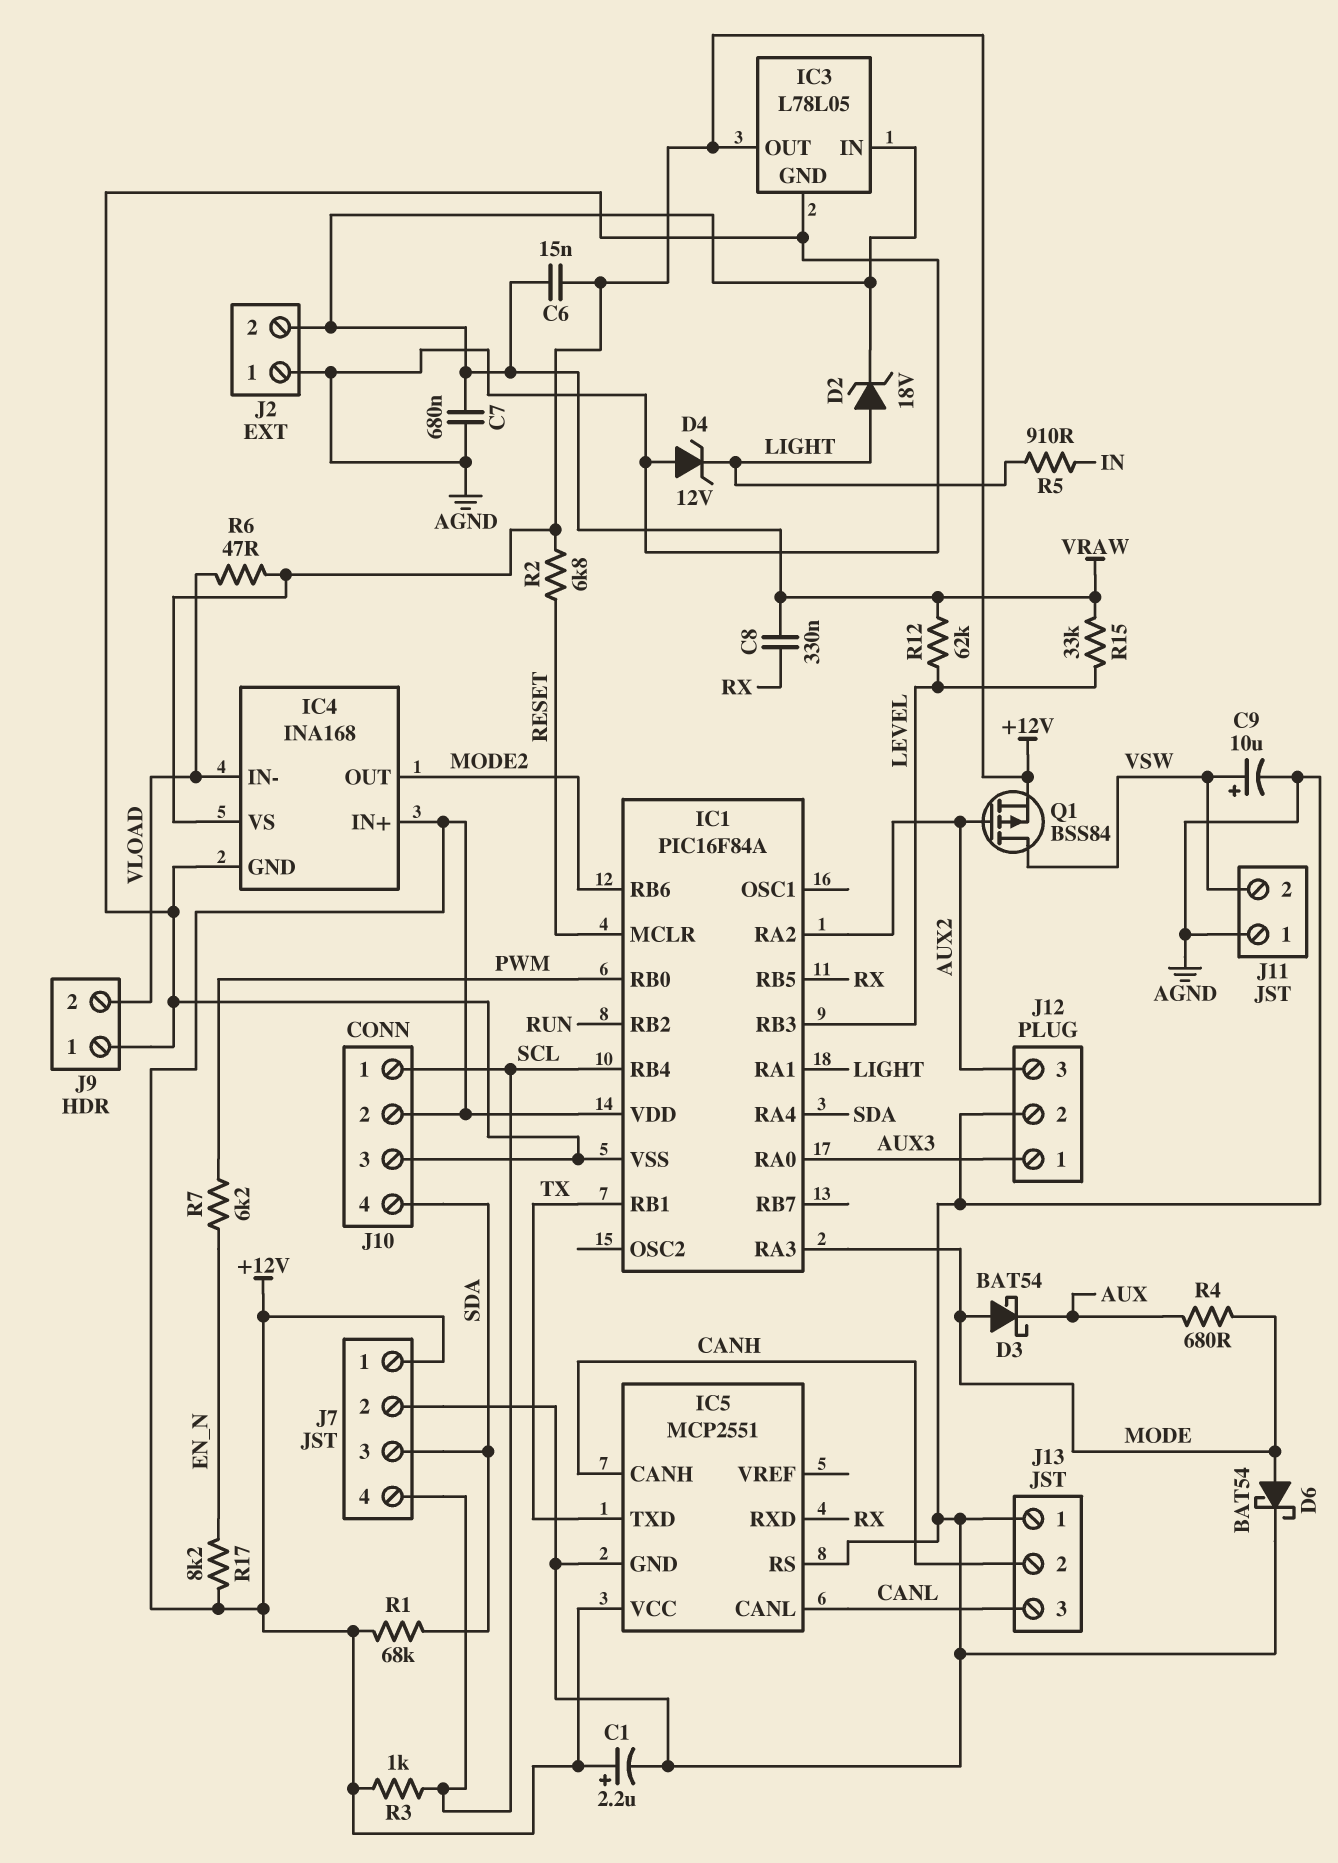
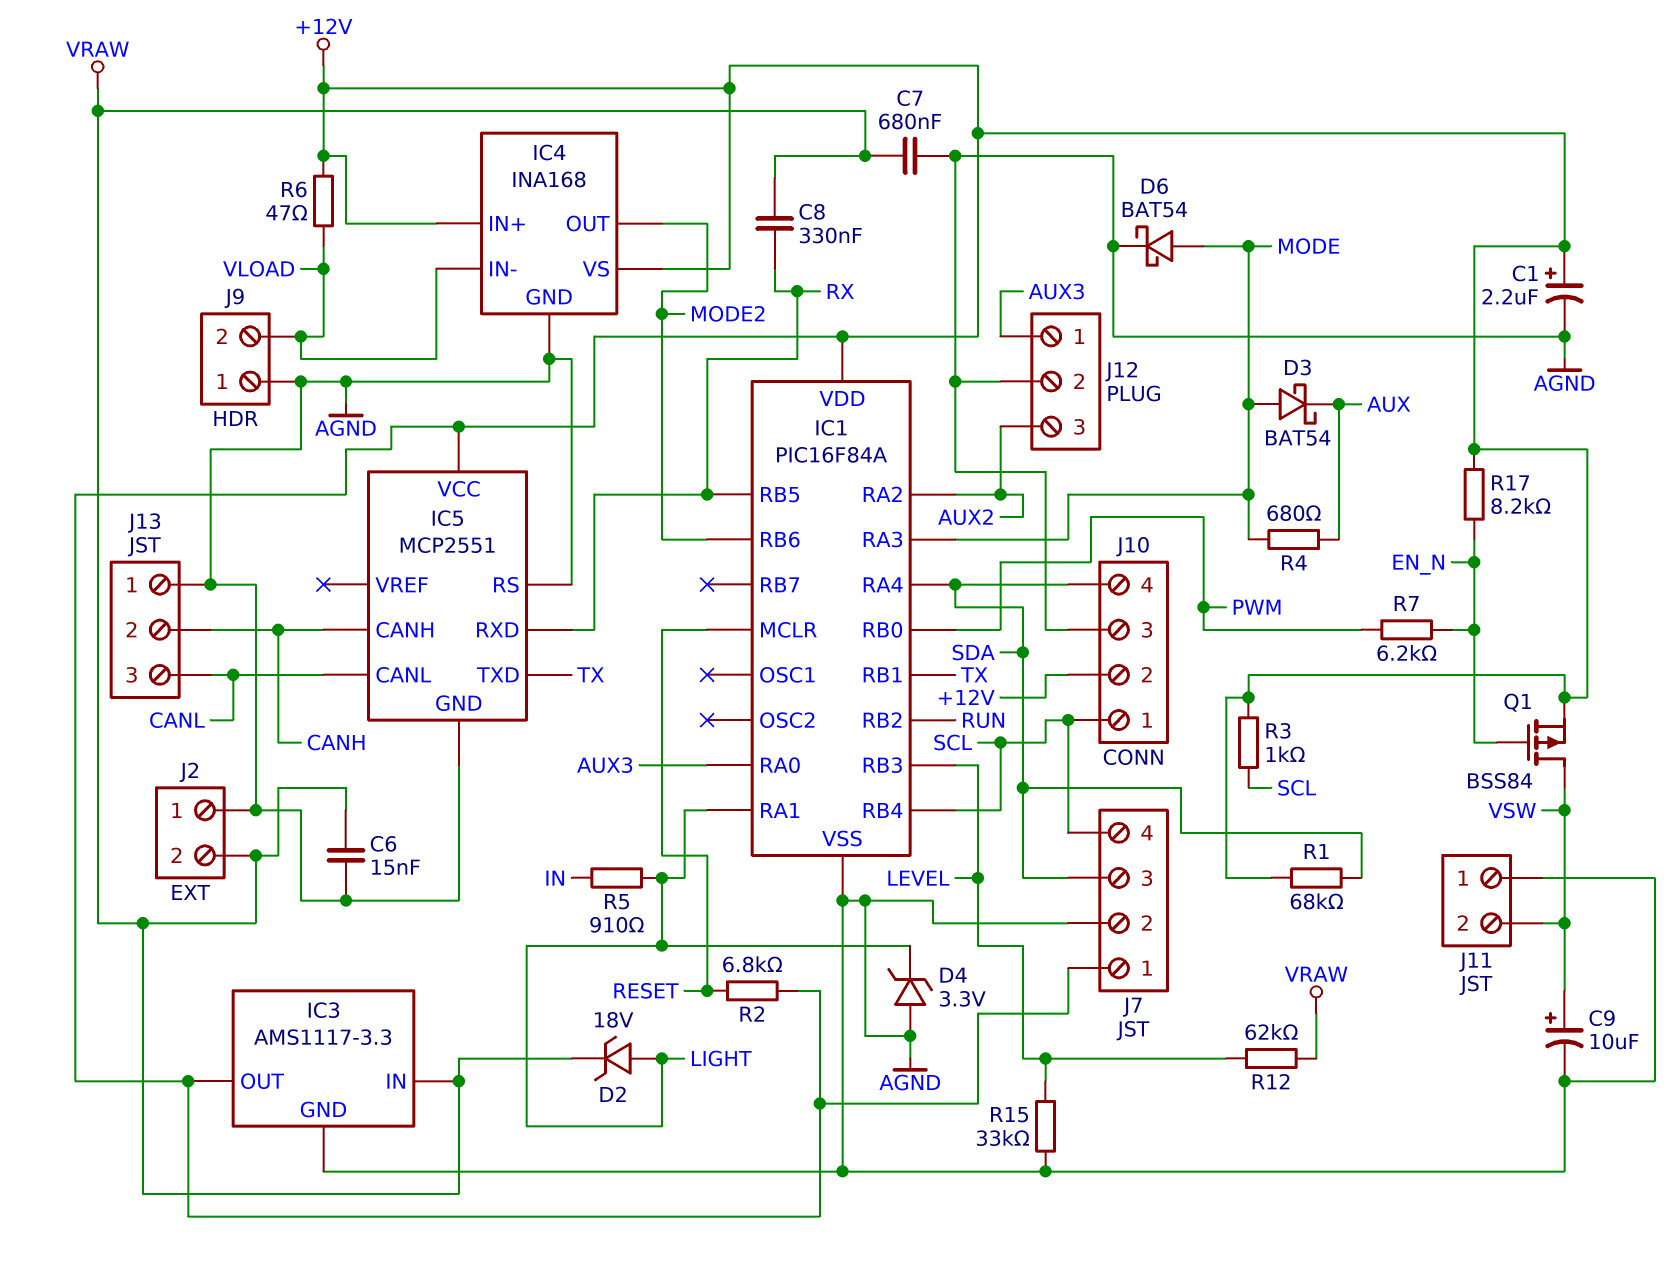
C6: 15nF (+12V, VRAW) -> 15nF (AGND, VRAW)
D4: zener 12V (A AGND, K LIGHT) -> zener 3.3V (A AGND, K LIGHT)
IC3: L78L05 -> AMS1117-3.3
Q1: PMOS BSS84 (G AUX2, D VSW, S +12V) -> PMOS BSS84 (G EN_N, D VSW, S +12V)
R15: 33k (LEVEL, VRAW) -> 33k (AGND, LEVEL)

